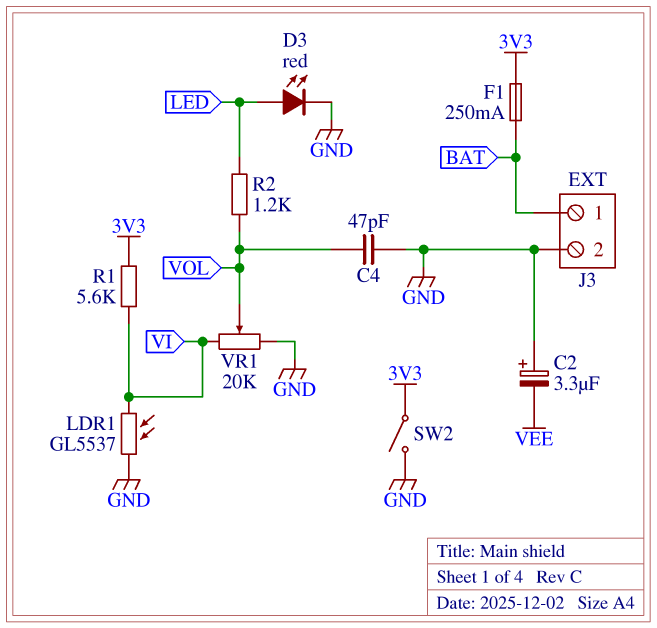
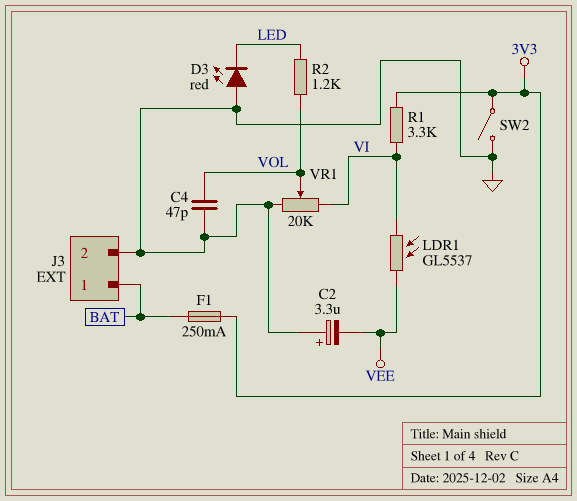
D3: LED red (A LED, K GND) -> LED red (A GND, K LED)
LDR1: GL5537 (GND, VI) -> GL5537 (VEE, VI)
R1: 5.6k (3V3, VI) -> 3.3k (3V3, VI)

